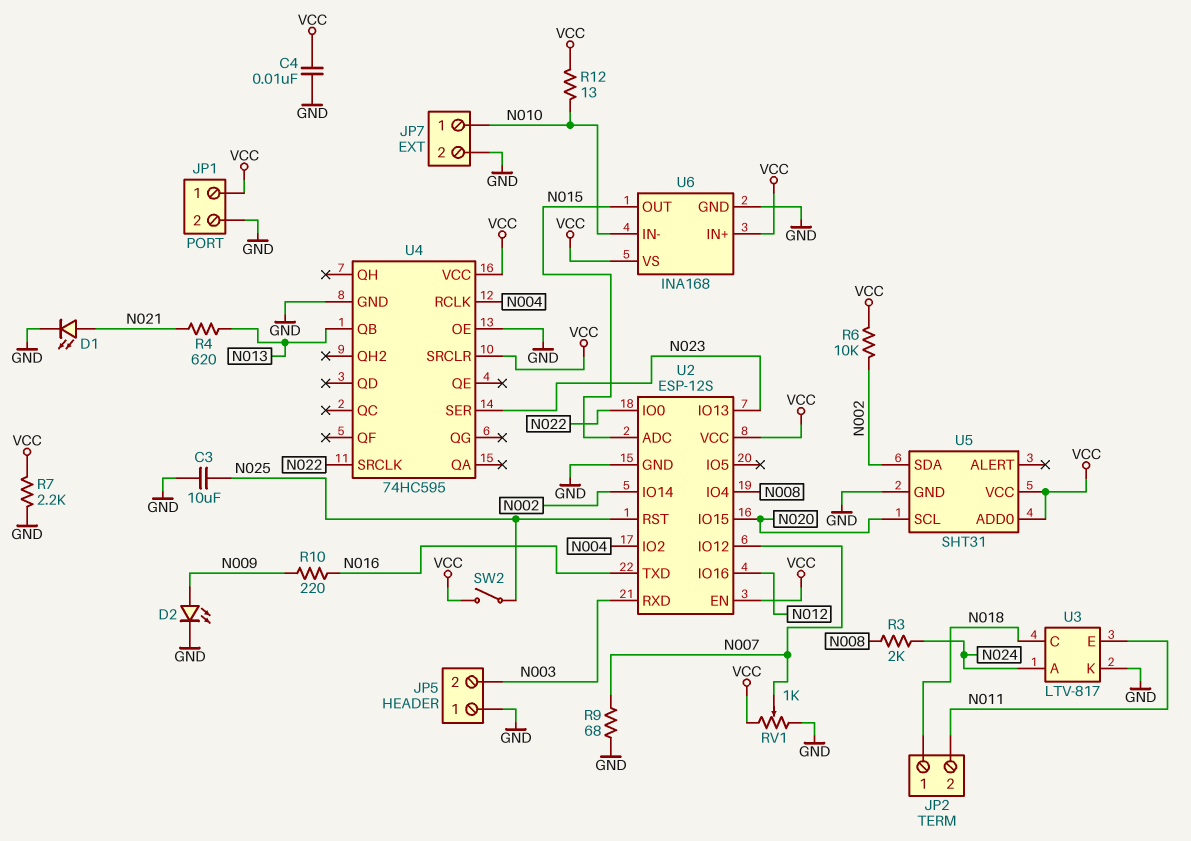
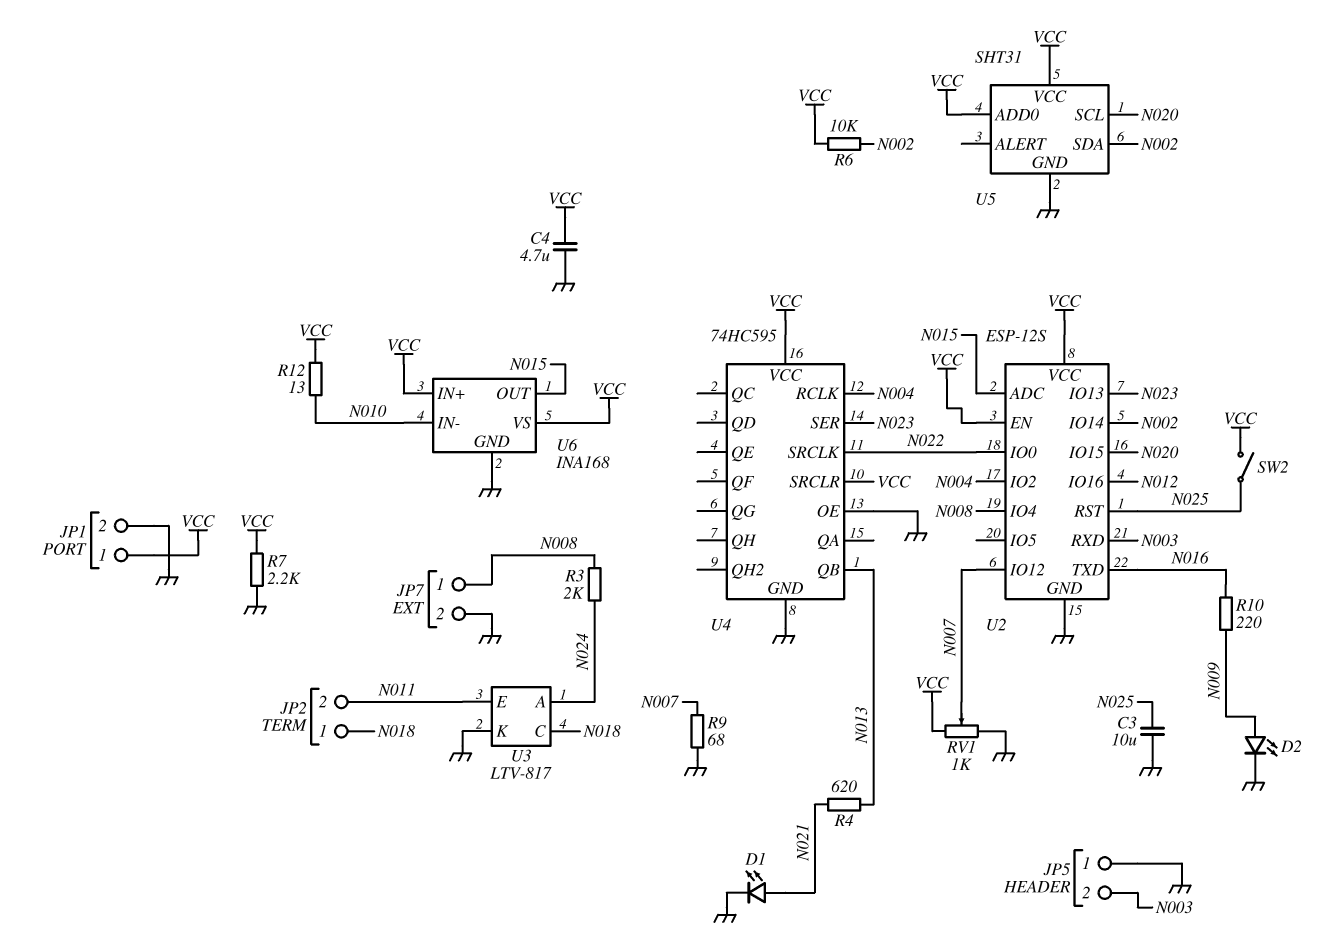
C4: 10nF (GND, VCC) -> 4.7uF (GND, VCC)
JP7 pin 1: N010 -> N008

